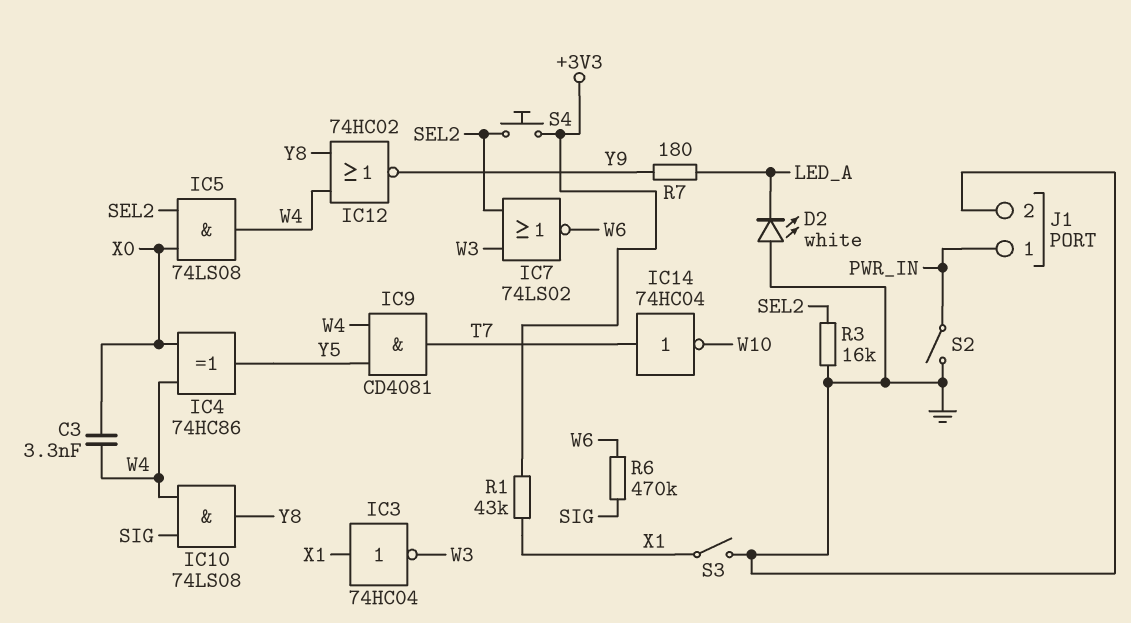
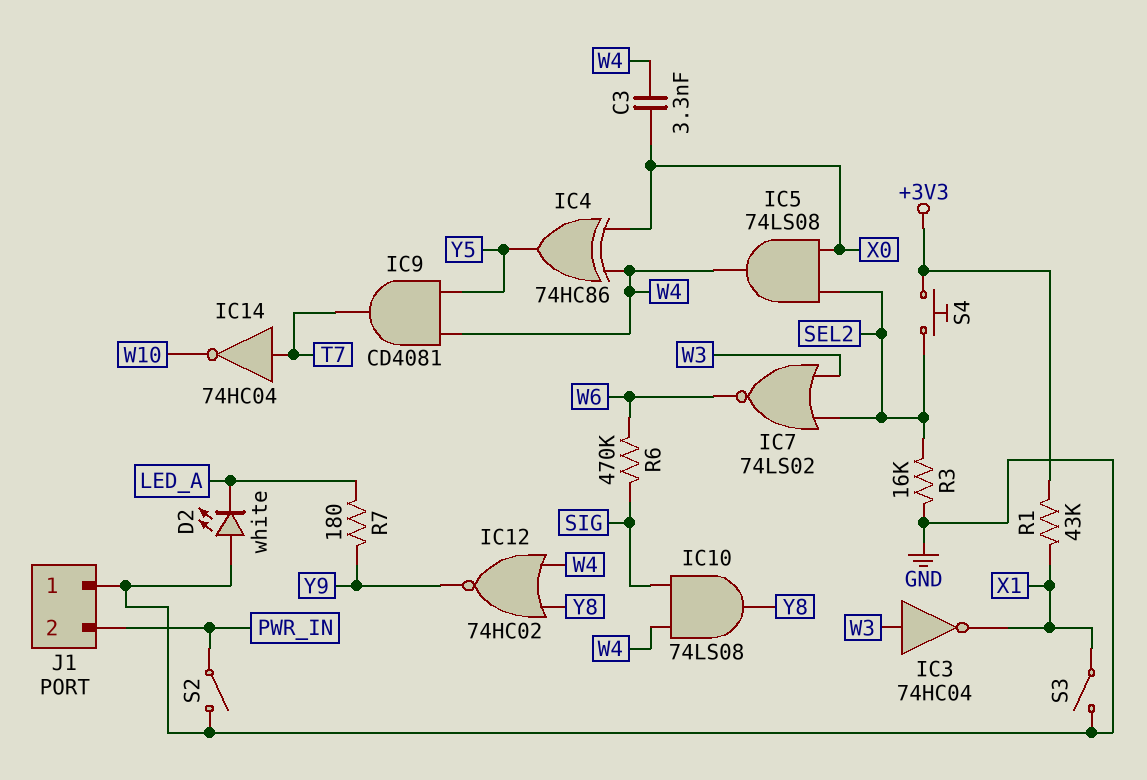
IC3: NOT 74HC04 (in X1, out W3) -> NOT 74HC04 (in W3, out X1)
J1 pin 1: PWR_IN -> GND
J1 pin 2: GND -> PWR_IN

